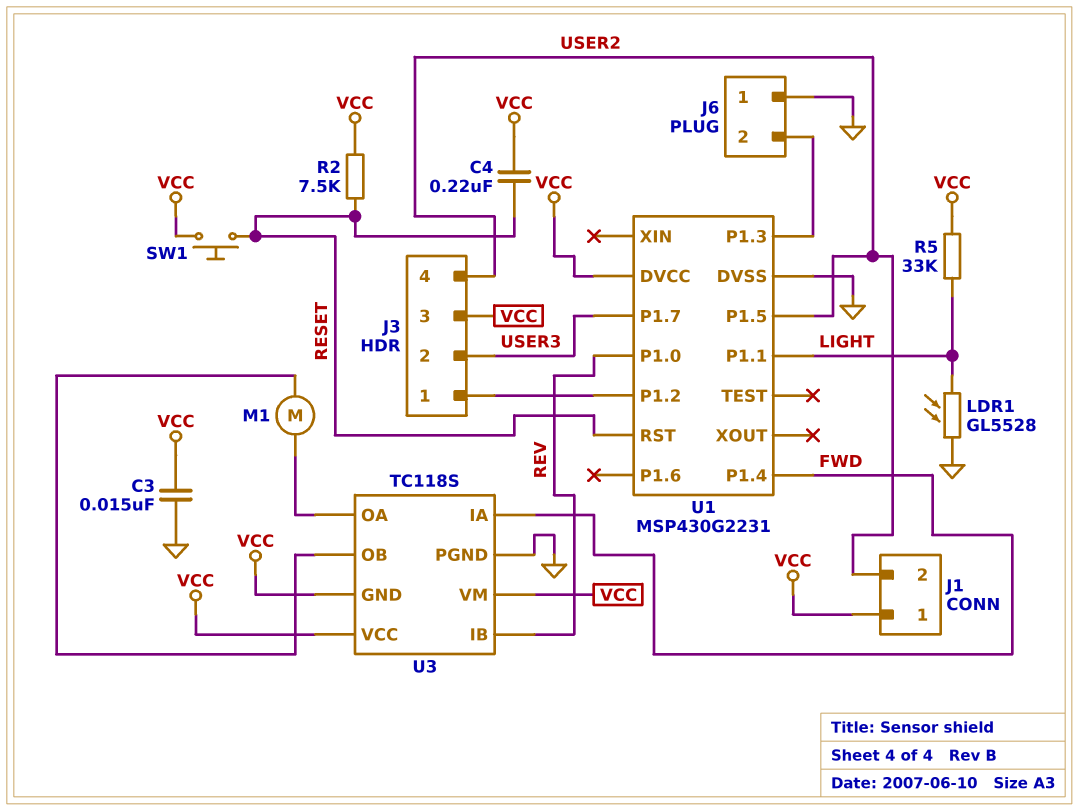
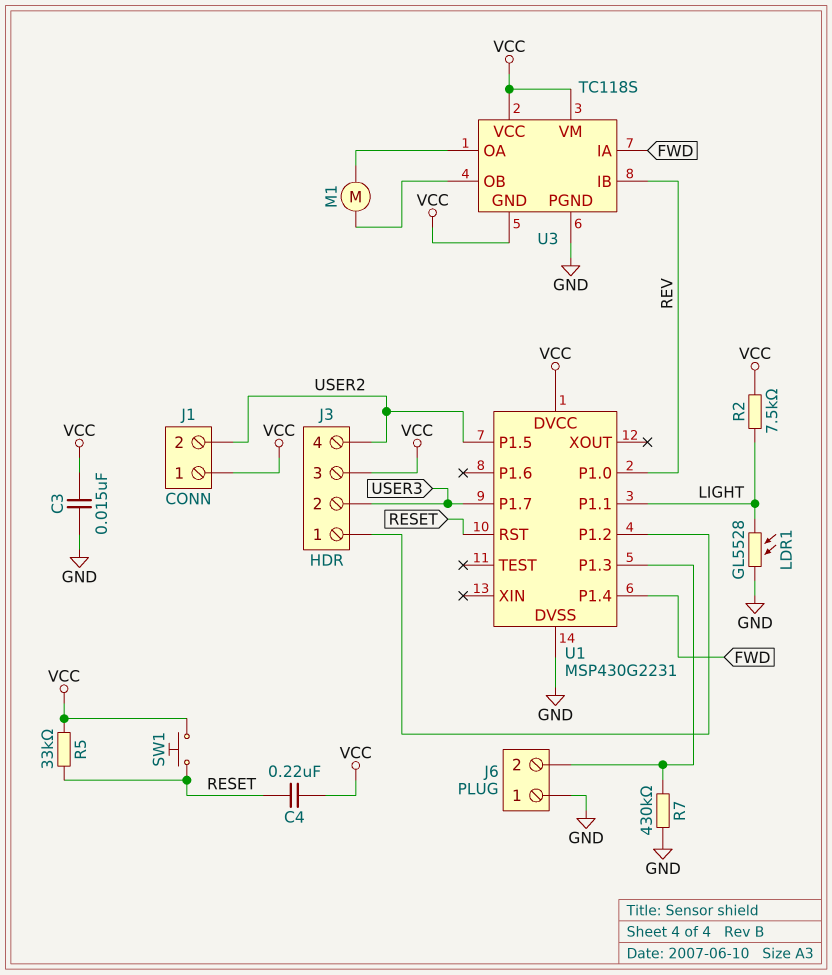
R2: 7.5k (RESET, VCC) -> 7.5k (LIGHT, VCC)
R5: 33k (LIGHT, VCC) -> 33k (RESET, VCC)
R7: none -> 430k (GND, J6/2)

